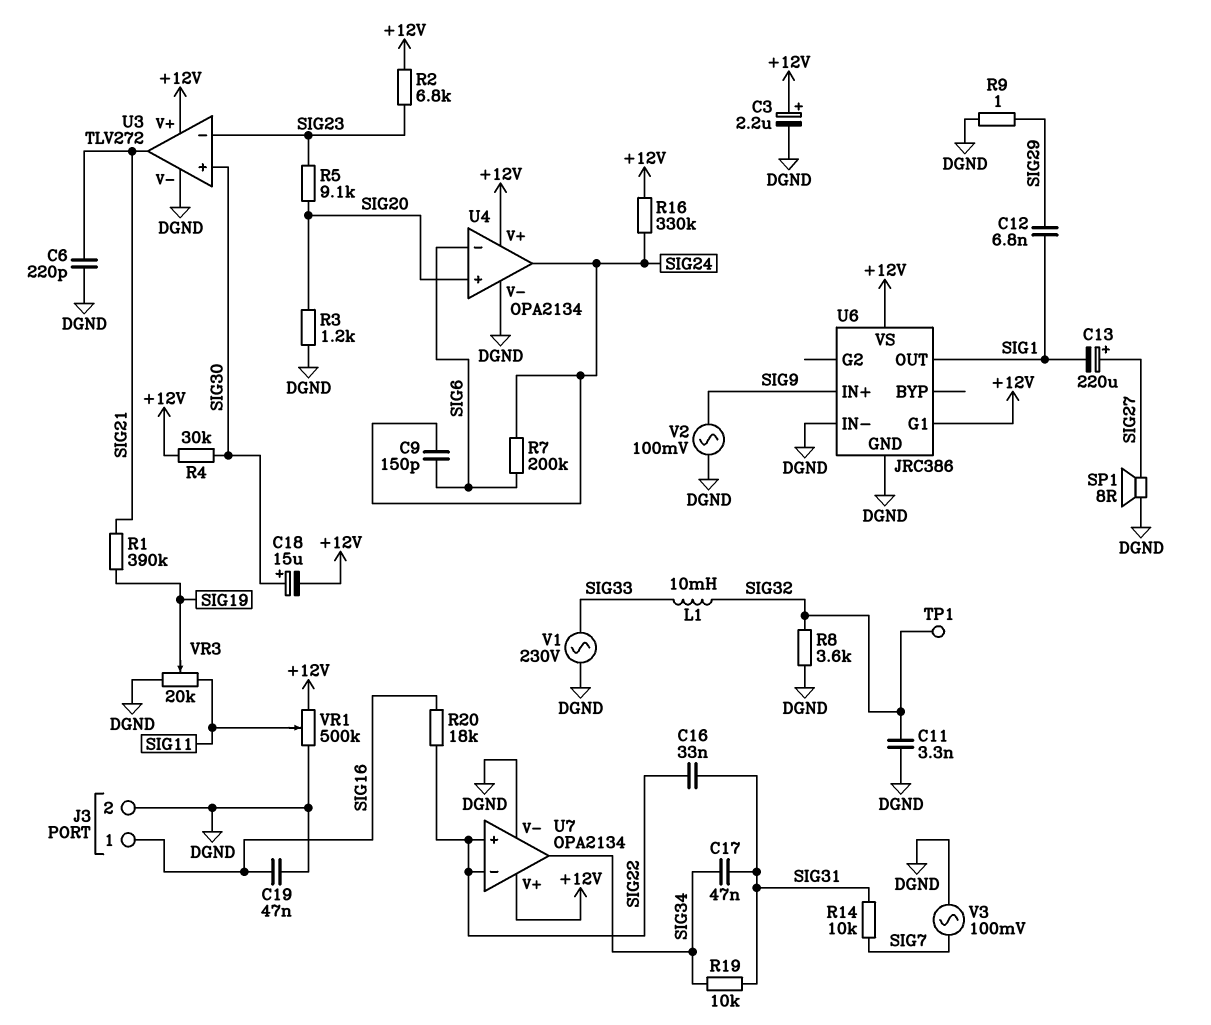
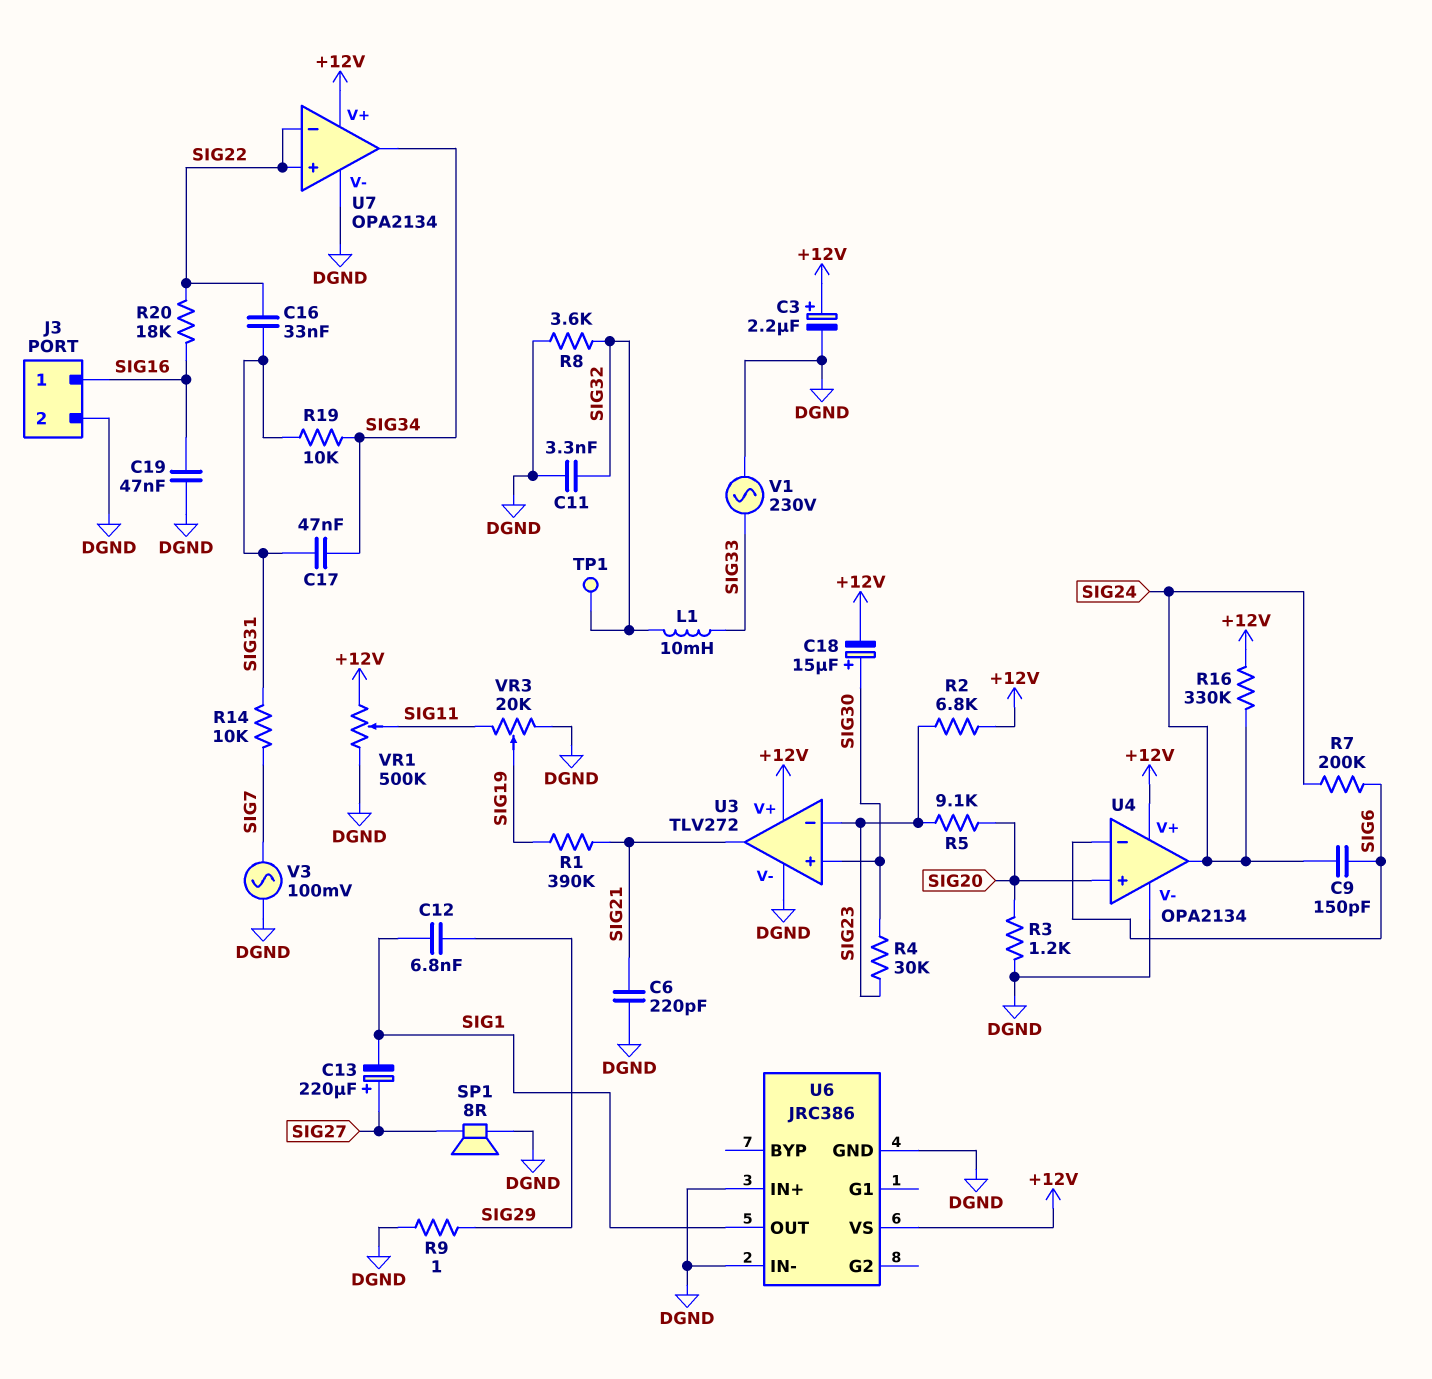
R4: 30k (+12V, SIG30) -> 30k (SIG23, SIG30)
U6 pin G1: +12V -> none
U6 pin IN+: SIG9 -> DGND
V2: AC 100mV (DGND, SIG9) -> none

